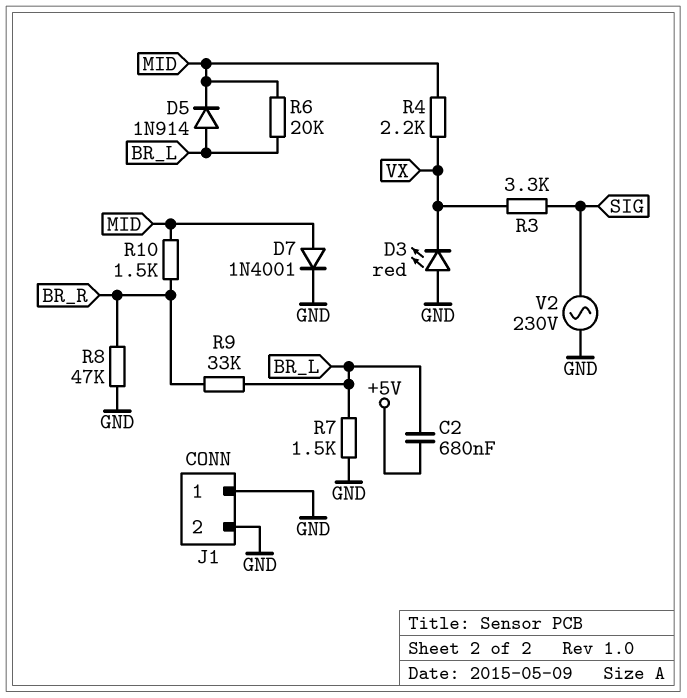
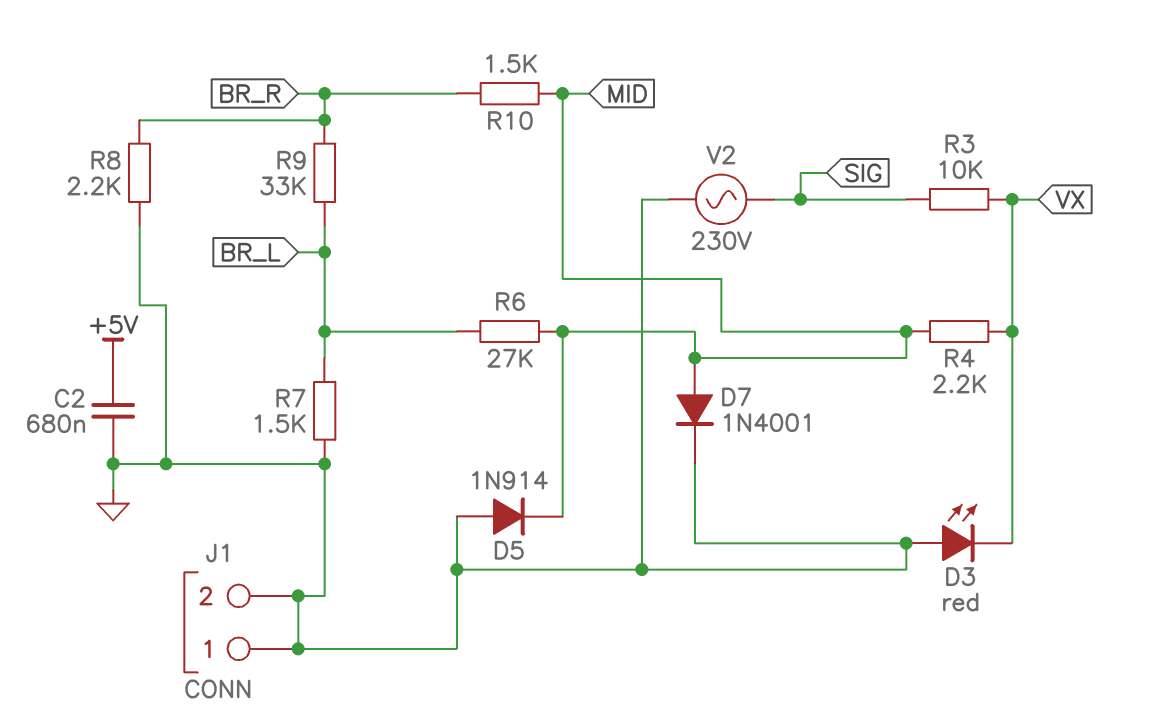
C2: 680nF (+5V, BR_L) -> 680nF (+5V, GND)
D5: diode 1N914 (A BR_L, K MID) -> diode 1N914 (A GND, K MID)
R3: 3.3k (SIG, VX) -> 10k (SIG, VX)
R6: 20k (BR_L, MID) -> 27k (BR_L, MID)
R8: 47k (BR_R, GND) -> 2.2k (BR_R, GND)

